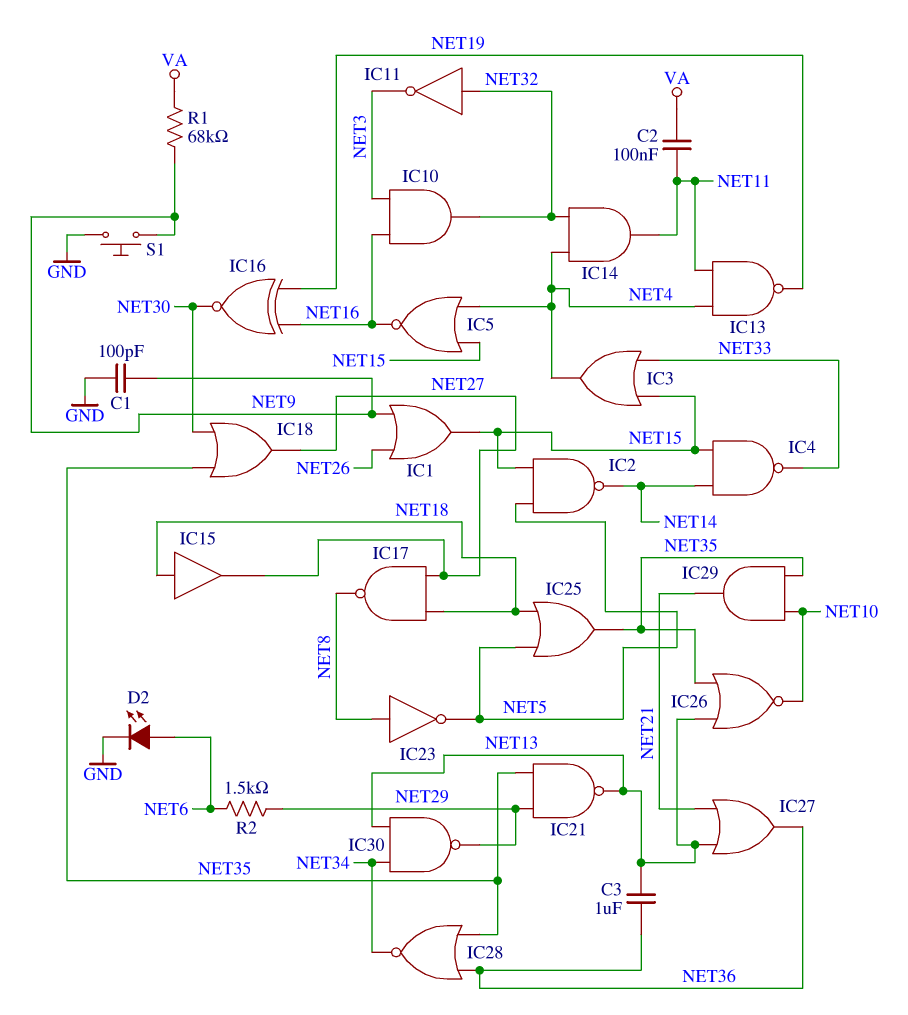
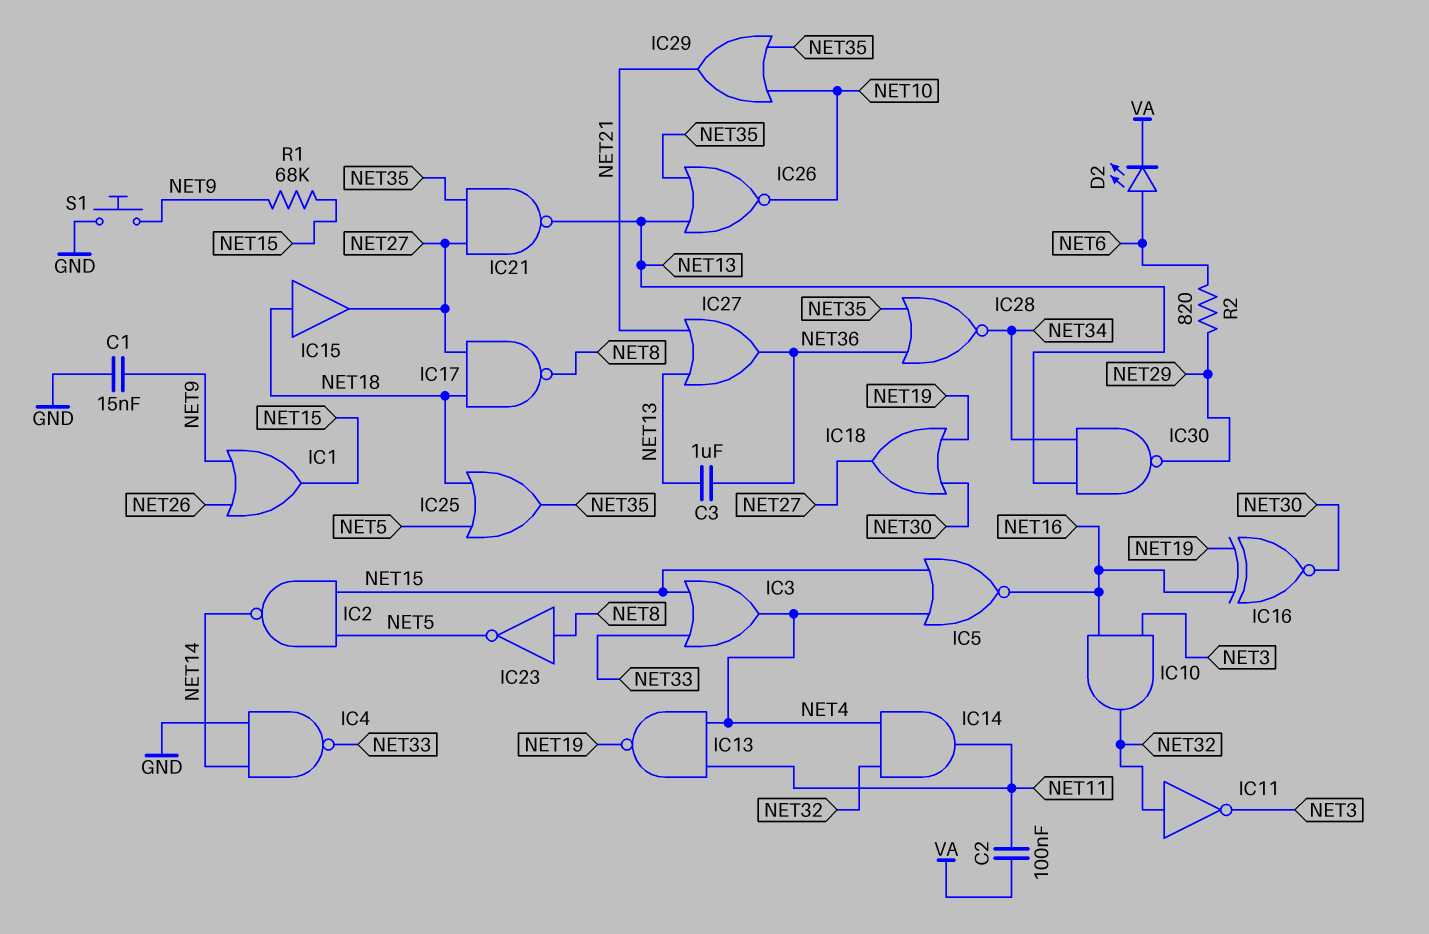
C1: 100pF (GND, NET9) -> 15nF (GND, NET9)
D2: LED (A NET6, K GND) -> LED (A NET6, K VA)
IC4: NAND (in NET14, in NET15, out NET33) -> NAND (in GND, in NET14, out NET33)
IC18: OR (in NET30, in NET35, out NET27) -> OR (in NET19, in NET30, out NET27)
IC21: NAND (in NET29, in NET35, out NET13) -> NAND (in NET27, in NET35, out NET13)
IC29: AND (in NET10, in NET35, out NET21) -> OR (in NET10, in NET35, out NET21)
R1: 68k (NET9, VA) -> 68k (NET9, NET15)
R2: 1.5k (NET6, NET29) -> 820 (NET6, NET29)

